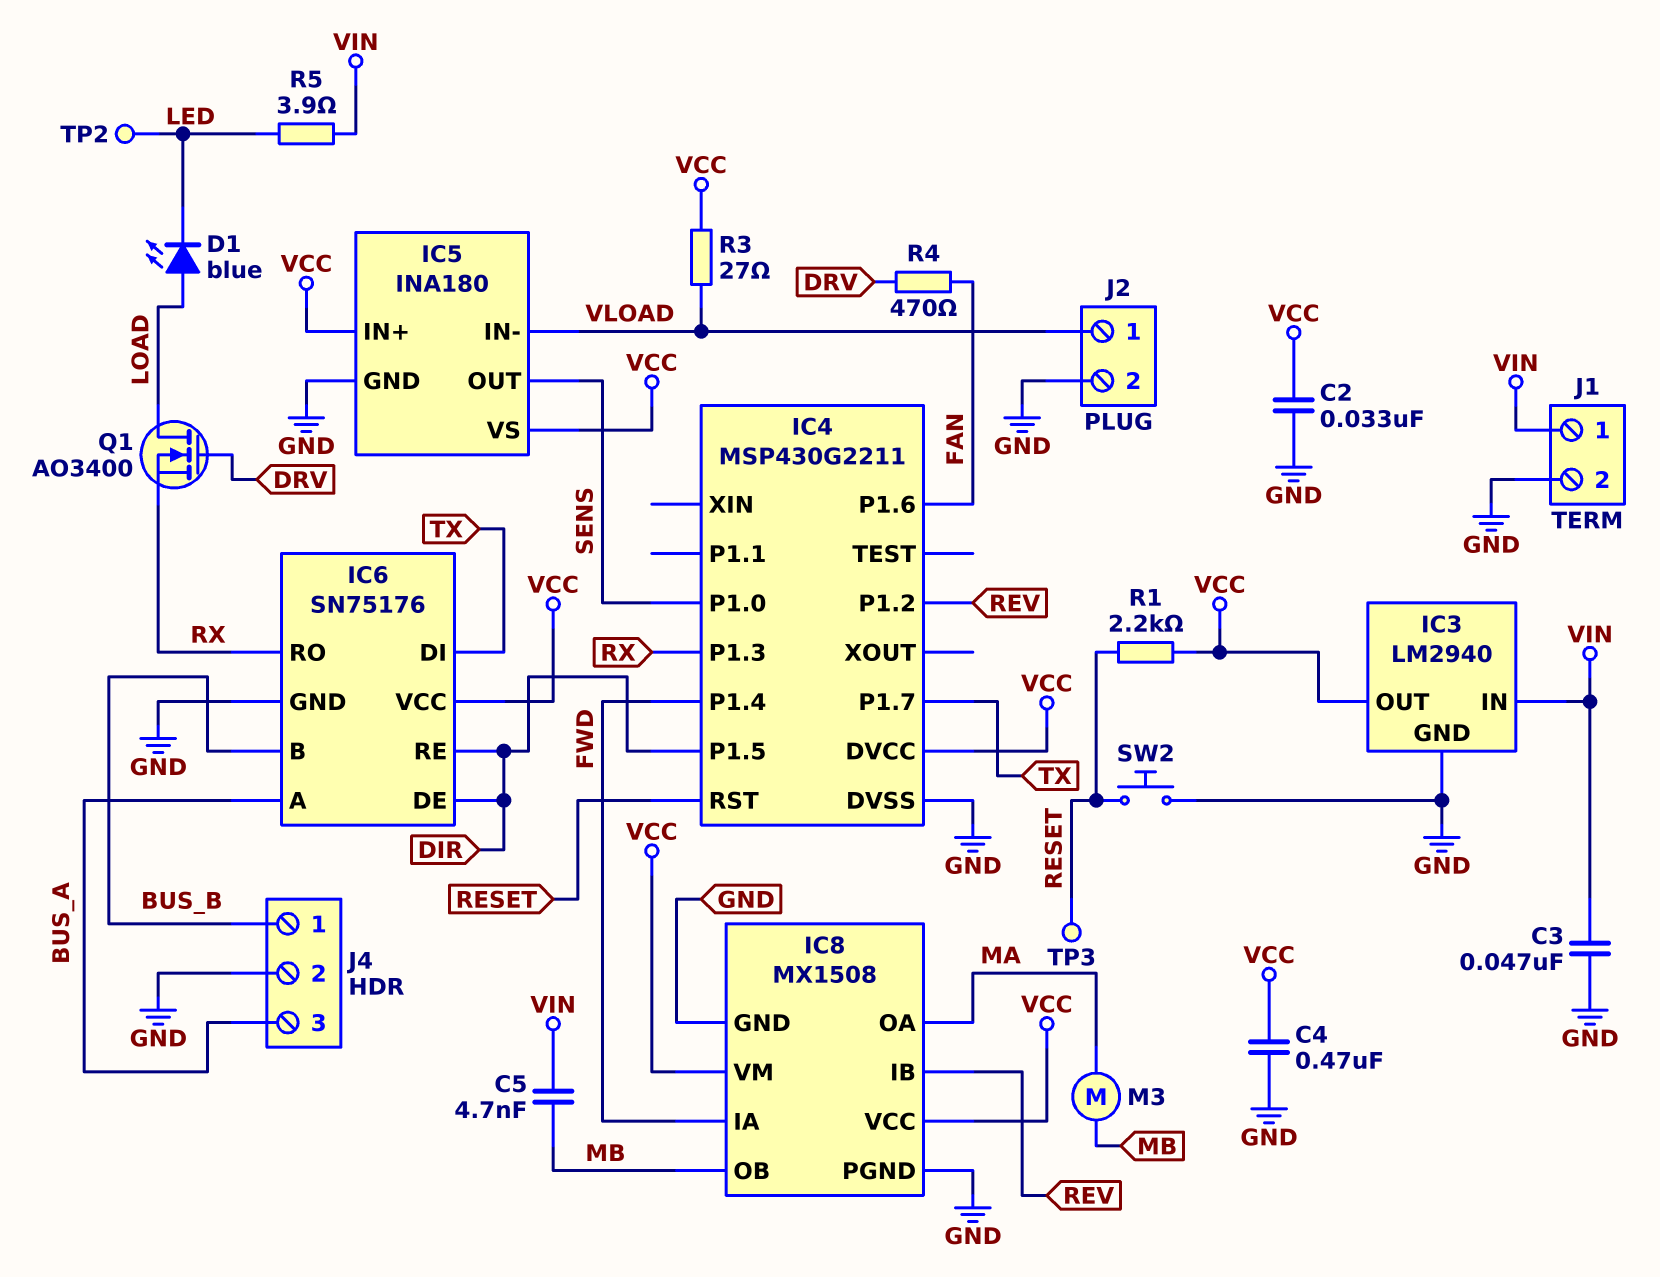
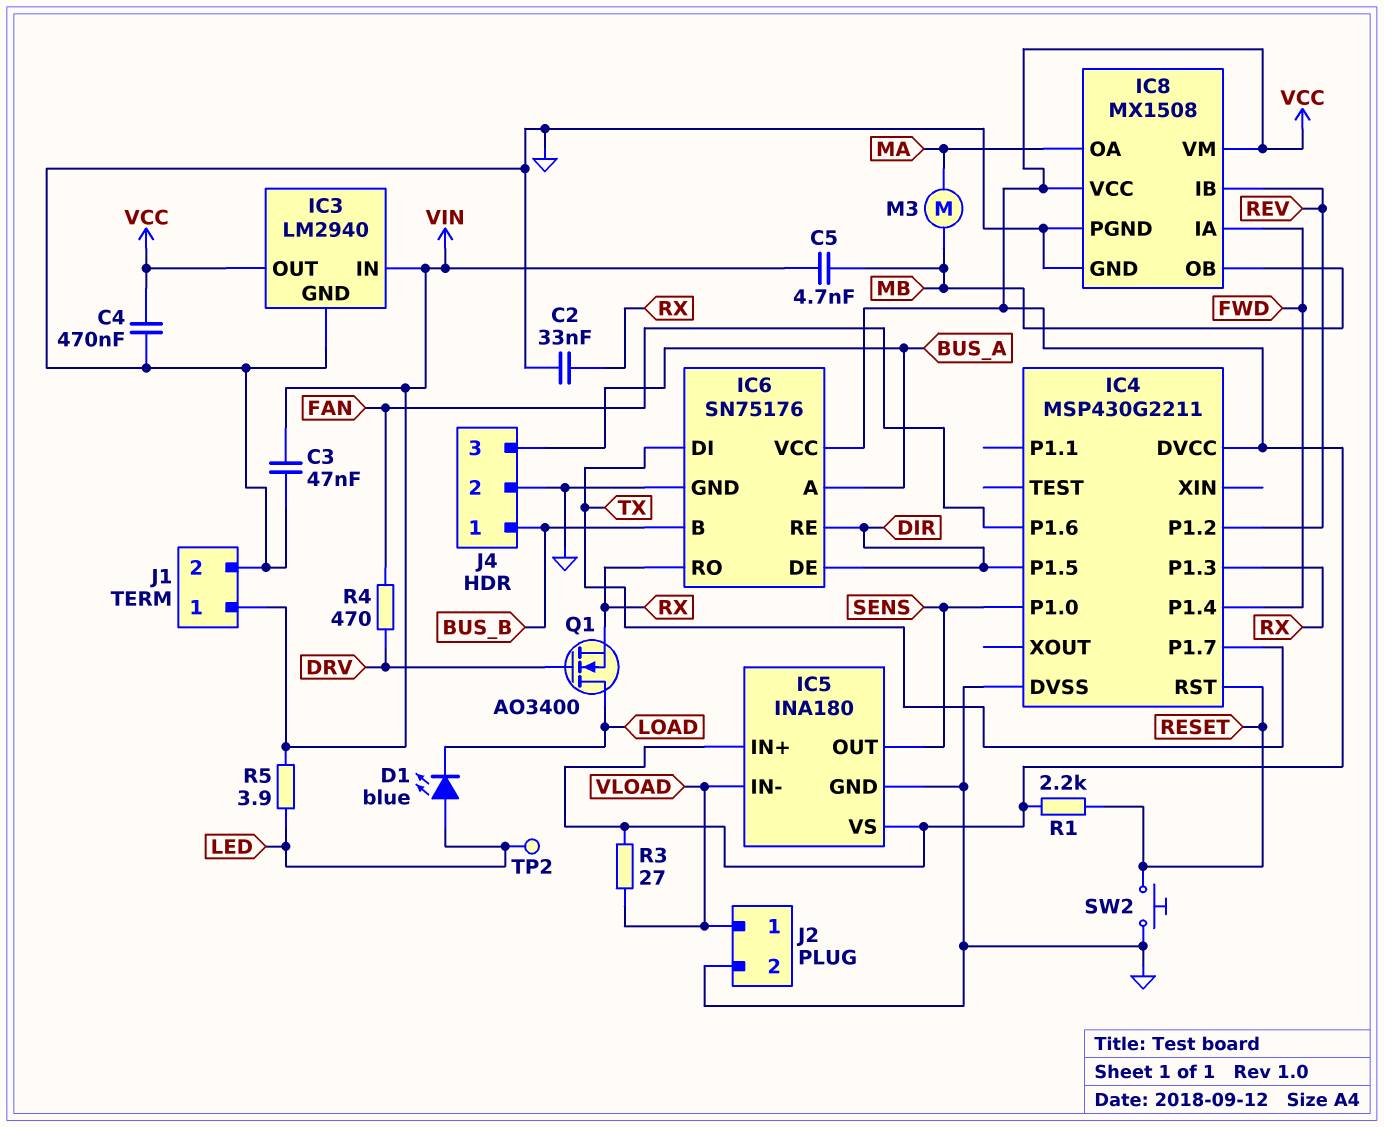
C2: 33nF (GND, VCC) -> 33nF (GND, RX)
D1: LED blue (A LOAD, K LED) -> LED blue (A LED, K LOAD)
TP3: test point (RESET) -> none

